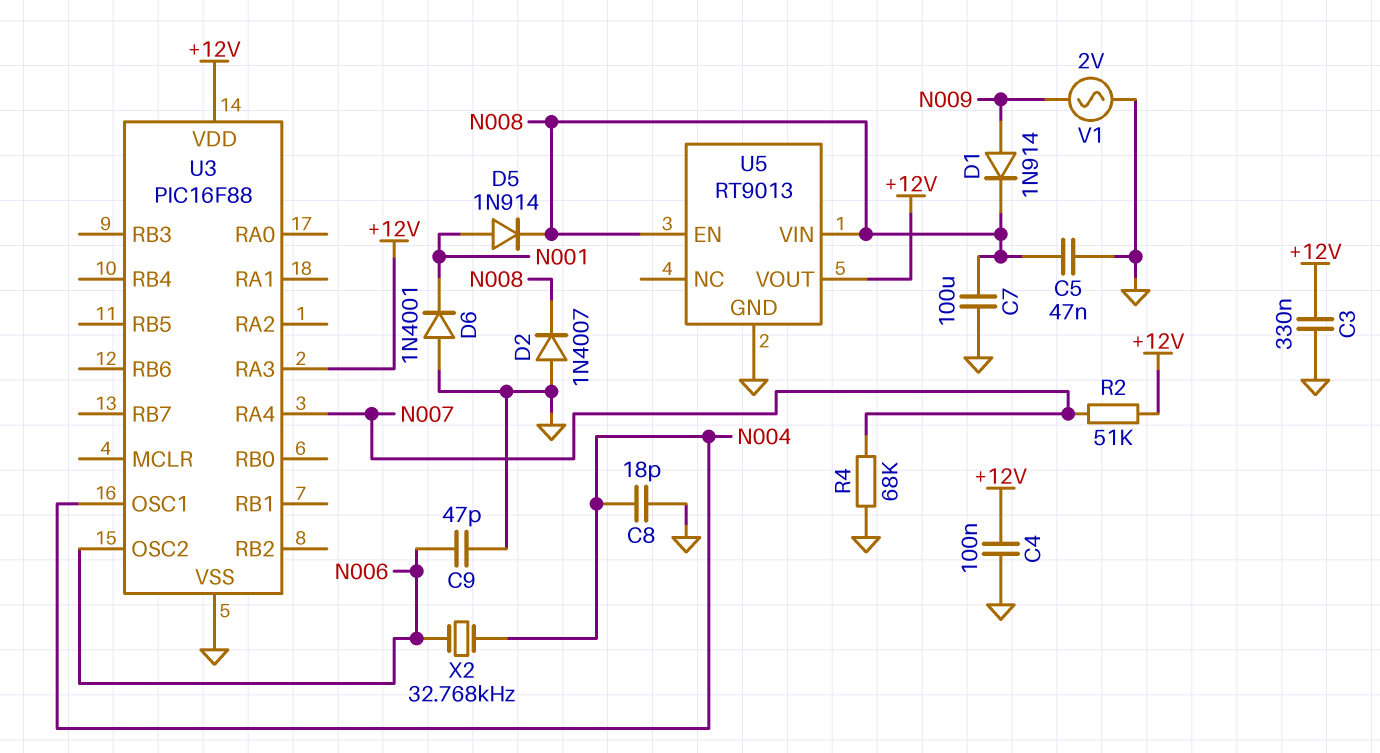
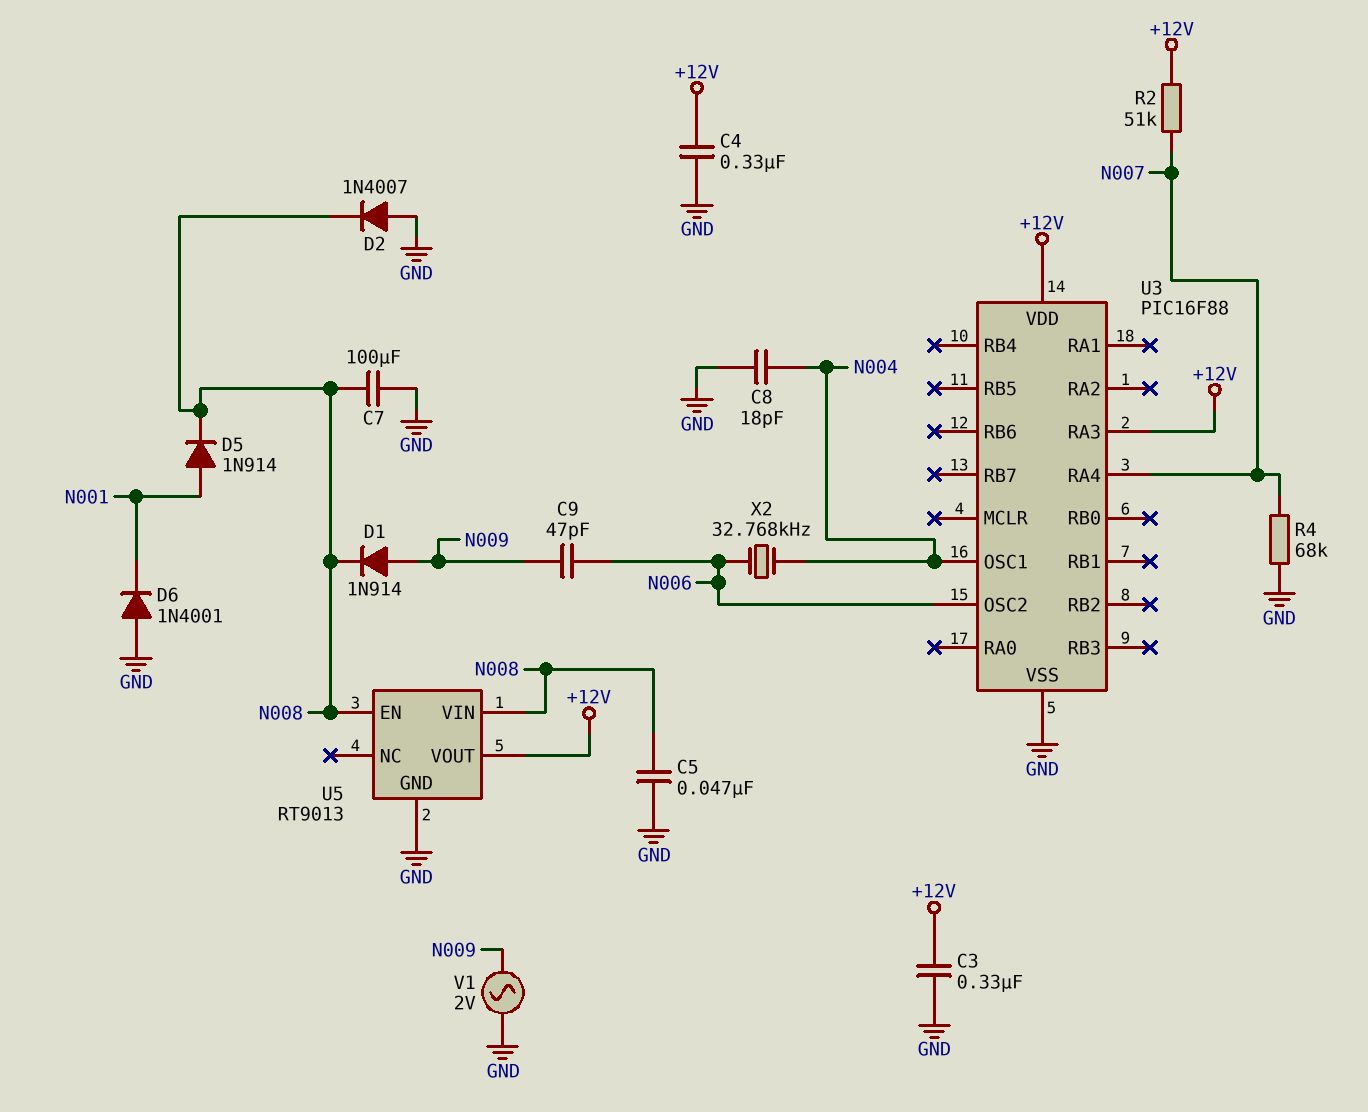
C4: 100nF (+12V, GND) -> 330nF (+12V, GND)
C9: 47pF (GND, N006) -> 47pF (N006, N009)

